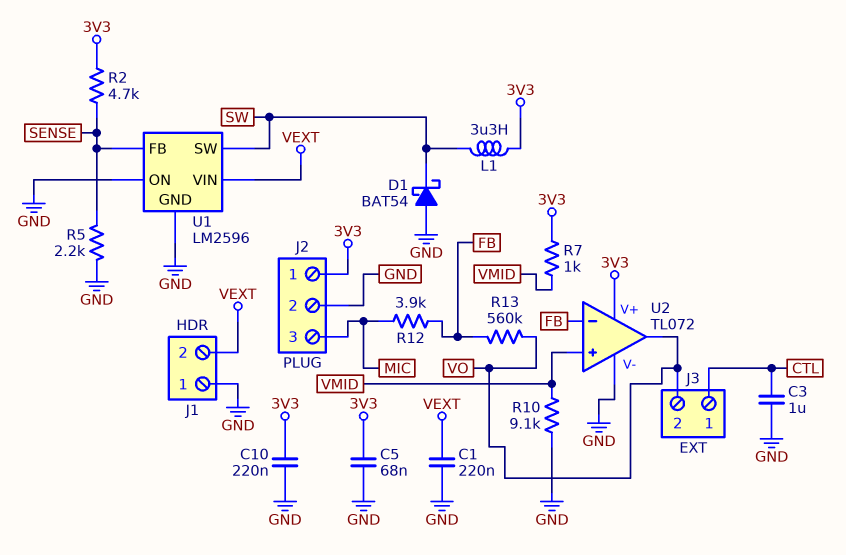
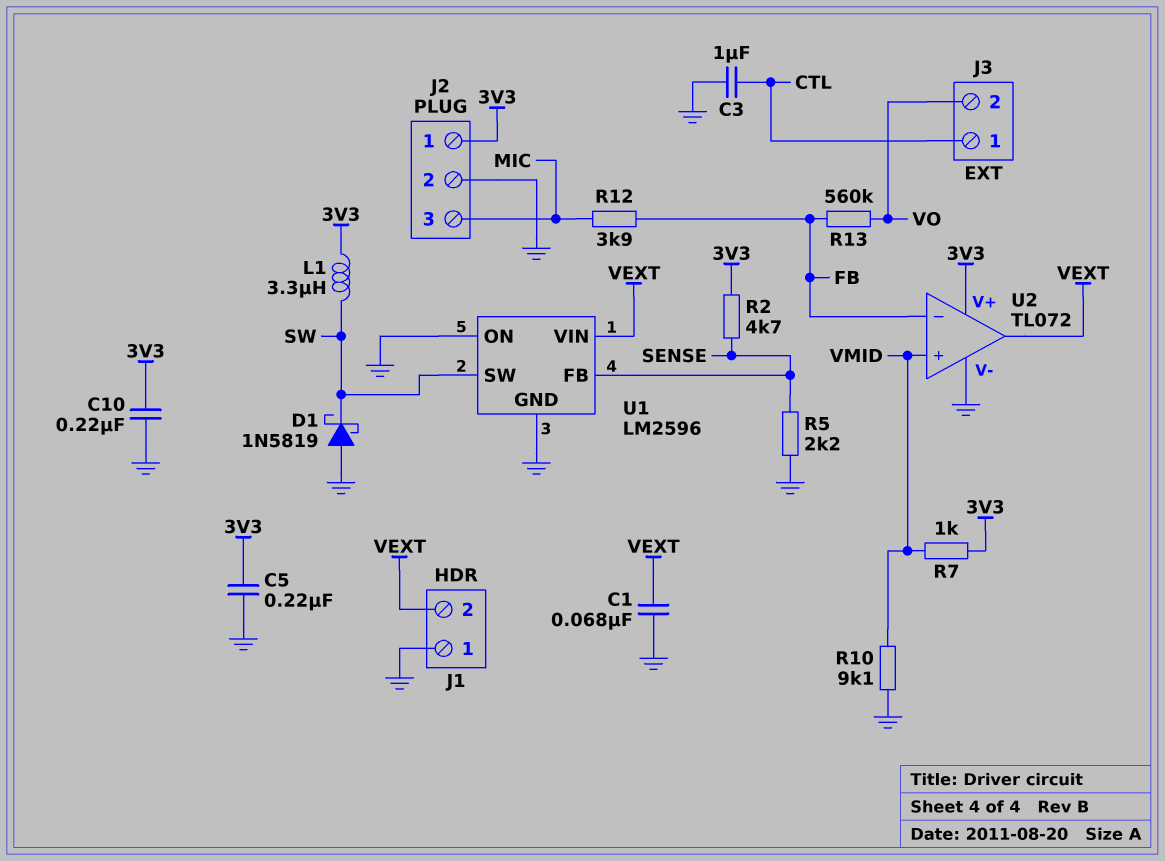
C1: 220nF (GND, VEXT) -> 68nF (GND, VEXT)
C5: 68nF (3V3, GND) -> 220nF (3V3, GND)
D1: schottky BAT54 (A GND, K SW) -> schottky 1N5819 (A GND, K SW)
U2 pin out: VO -> VEXT

